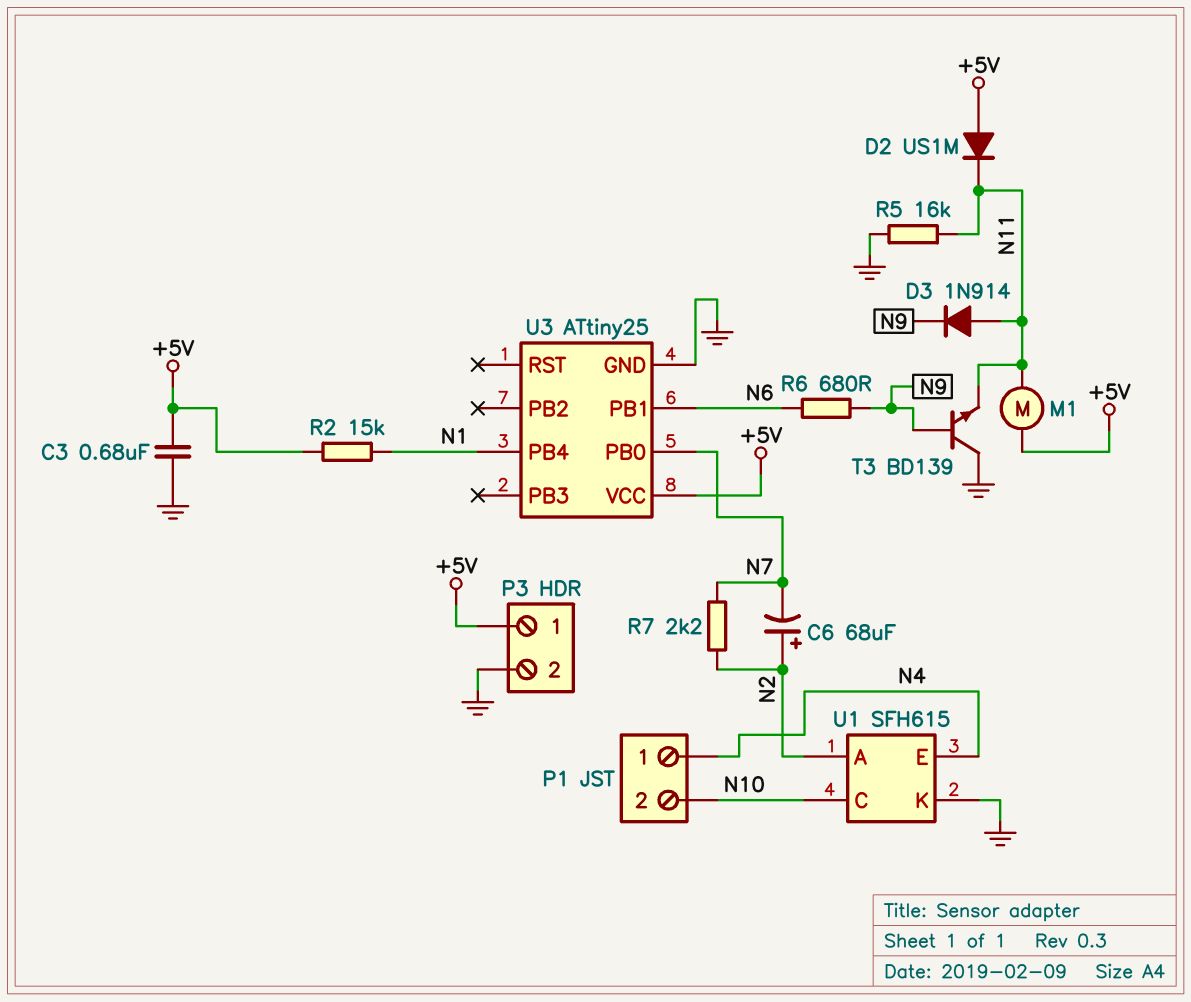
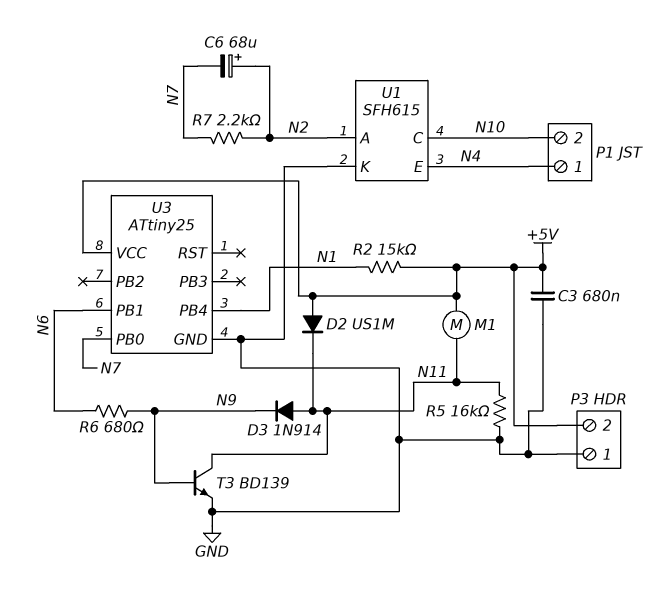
P3 pin 1: +5V -> GND
P3 pin 2: GND -> +5V
T3: NPN BD139 (B N9, C GND, E N11) -> NPN BD139 (B N9, C N11, E GND)

